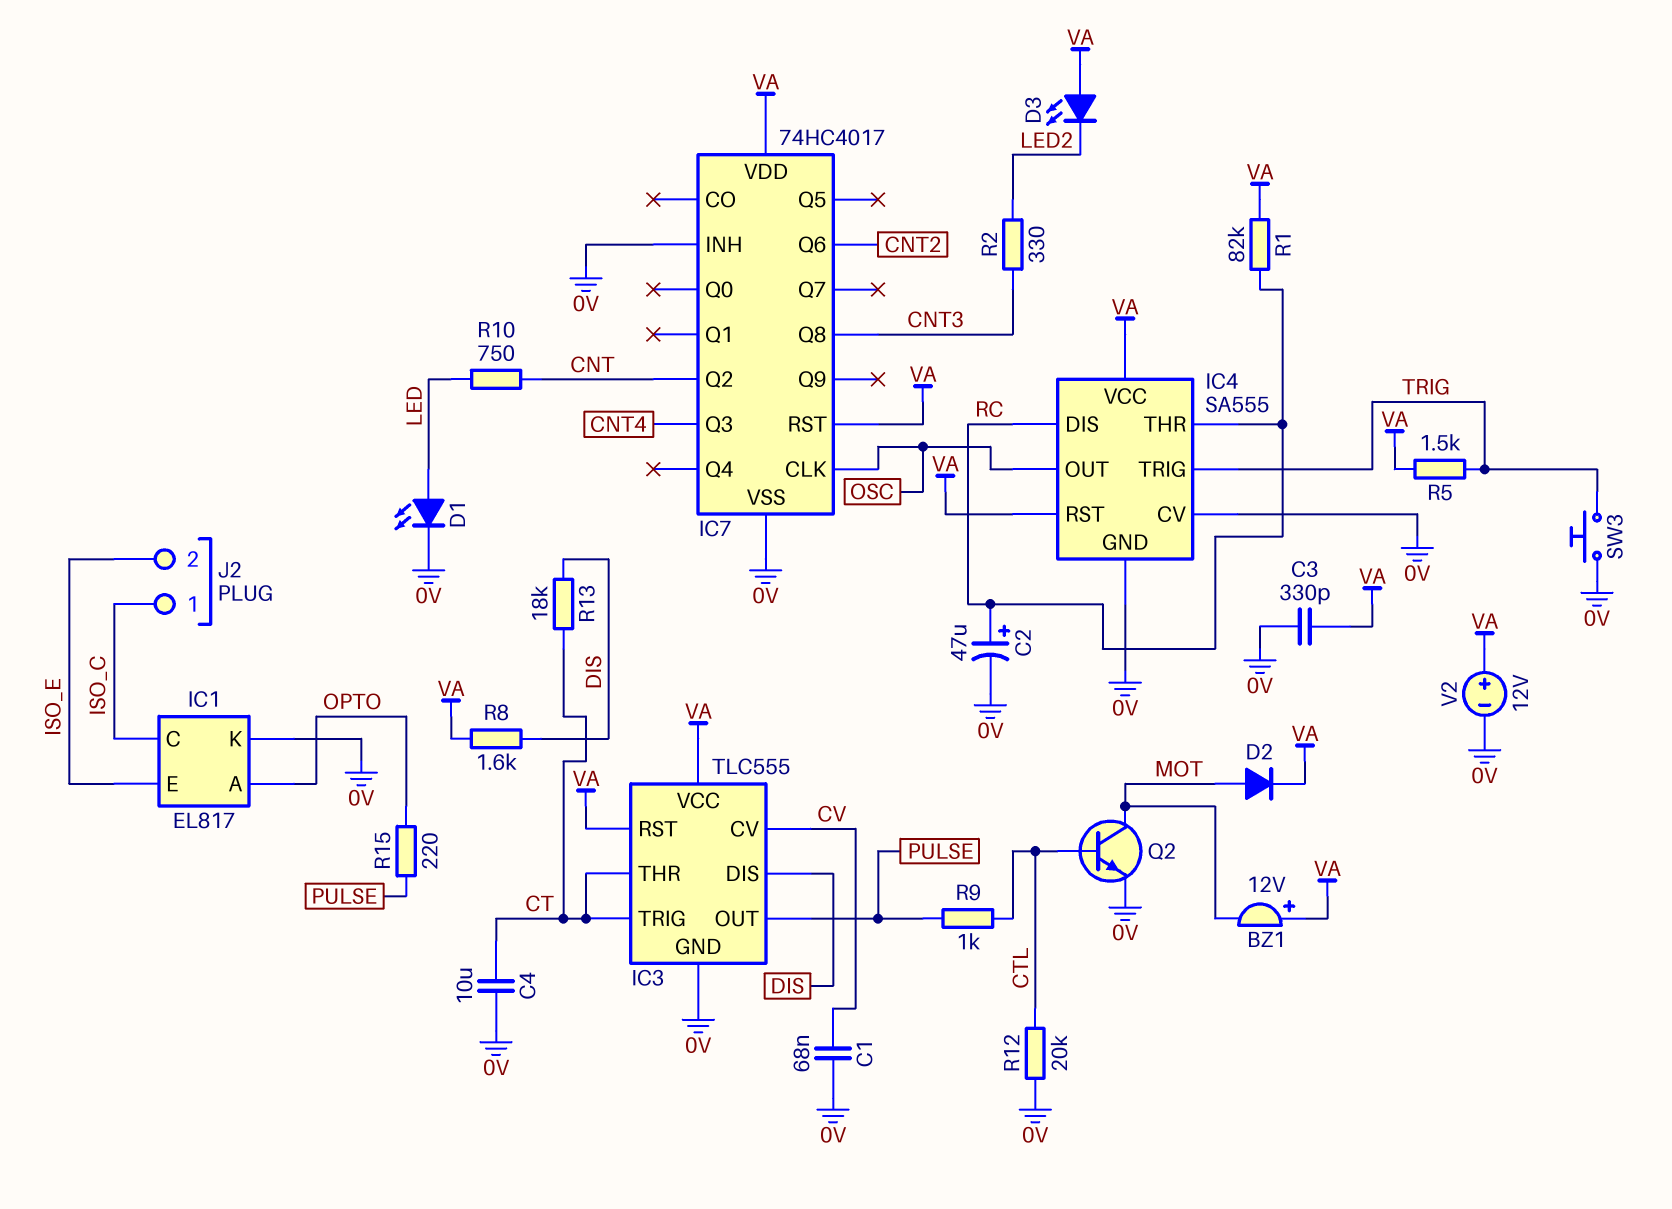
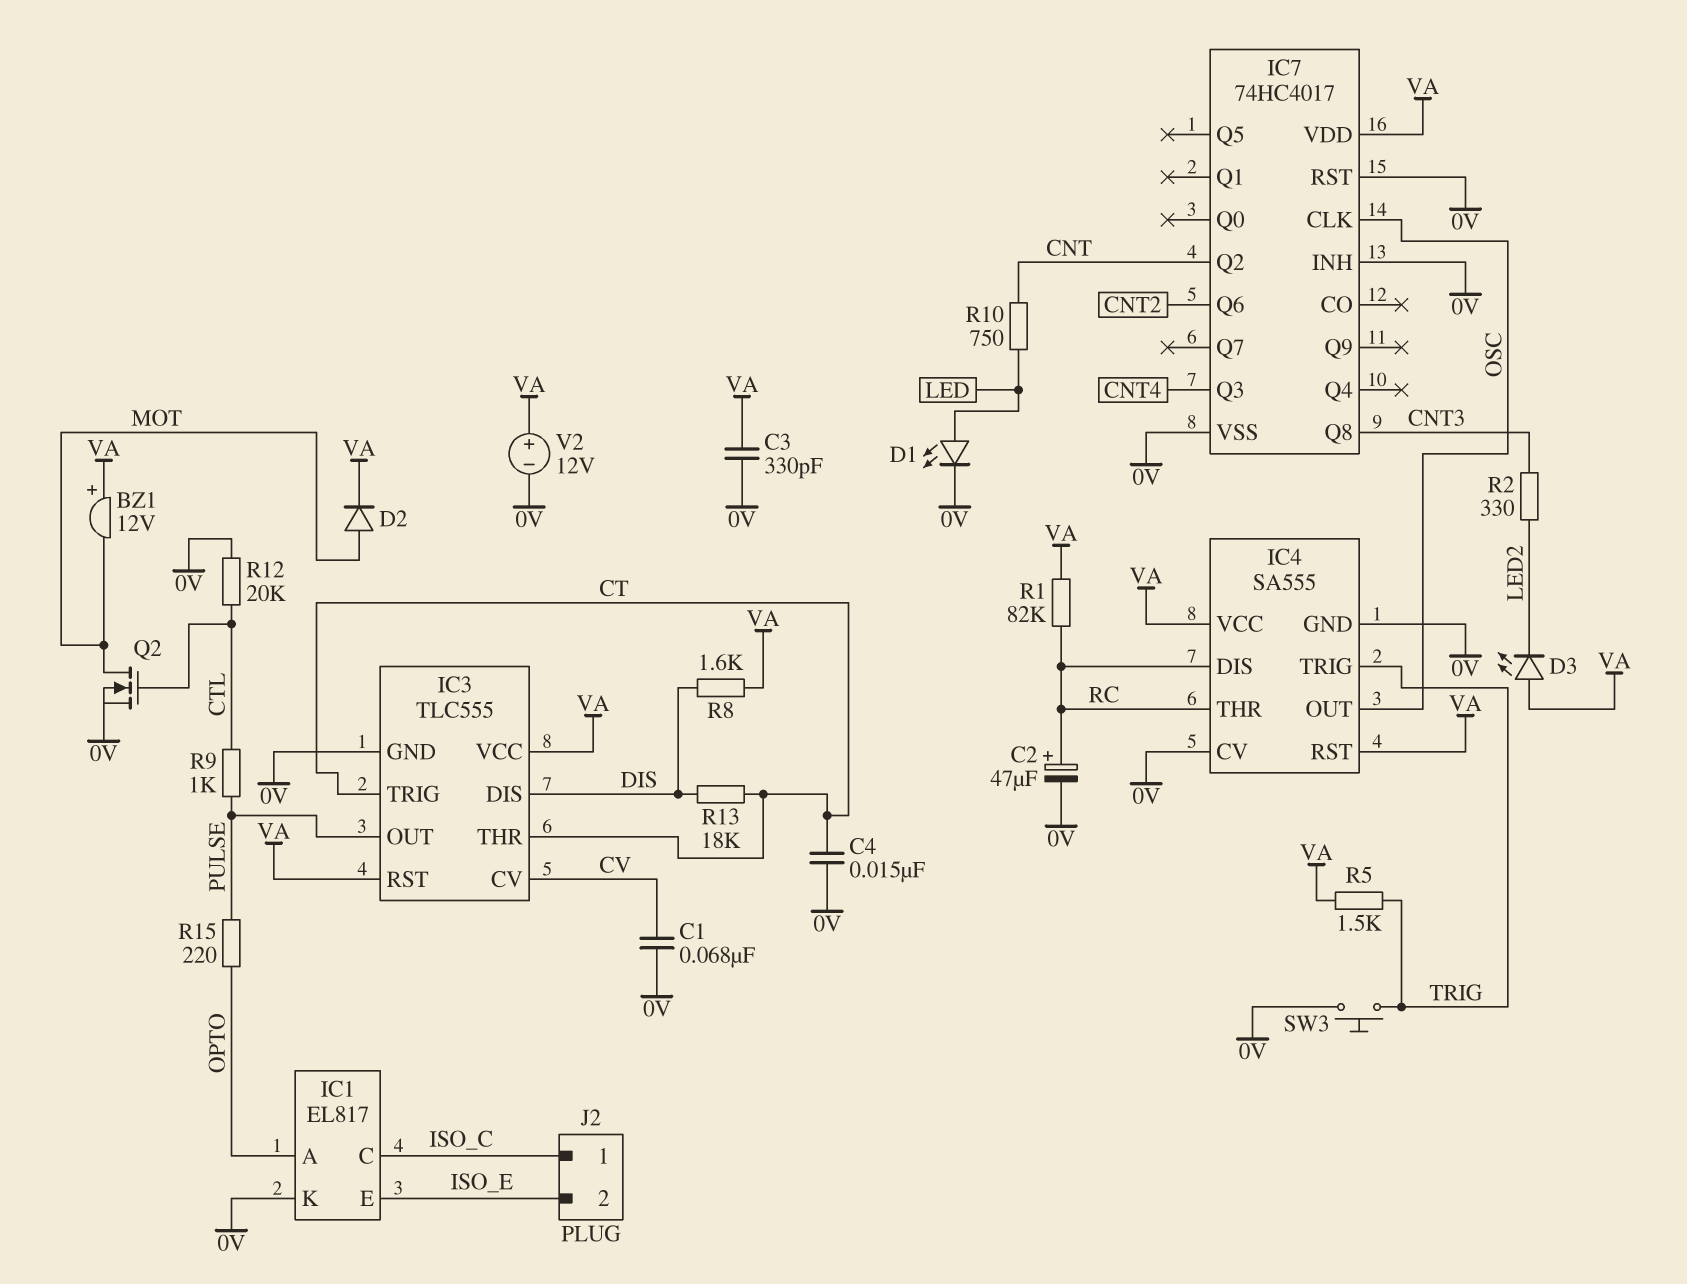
C4: 10uF (0V, CT) -> 15nF (0V, CT)
IC7 pin RST: VA -> 0V
Q2: NPN (B CTL, C MOT, E 0V) -> NMOS (G CTL, D MOT, S 0V)

